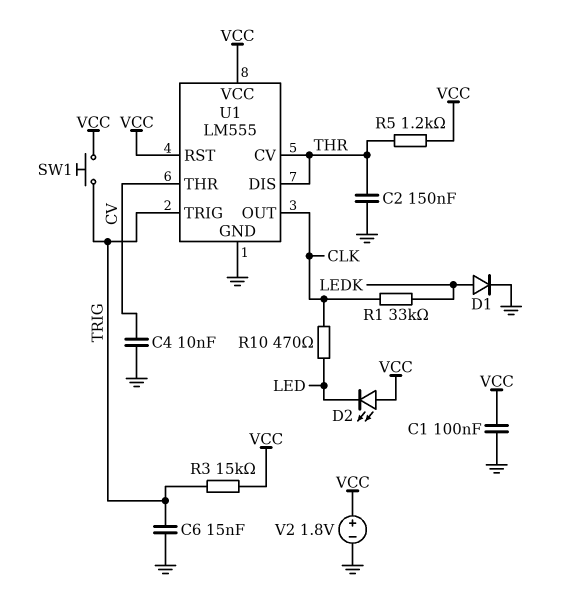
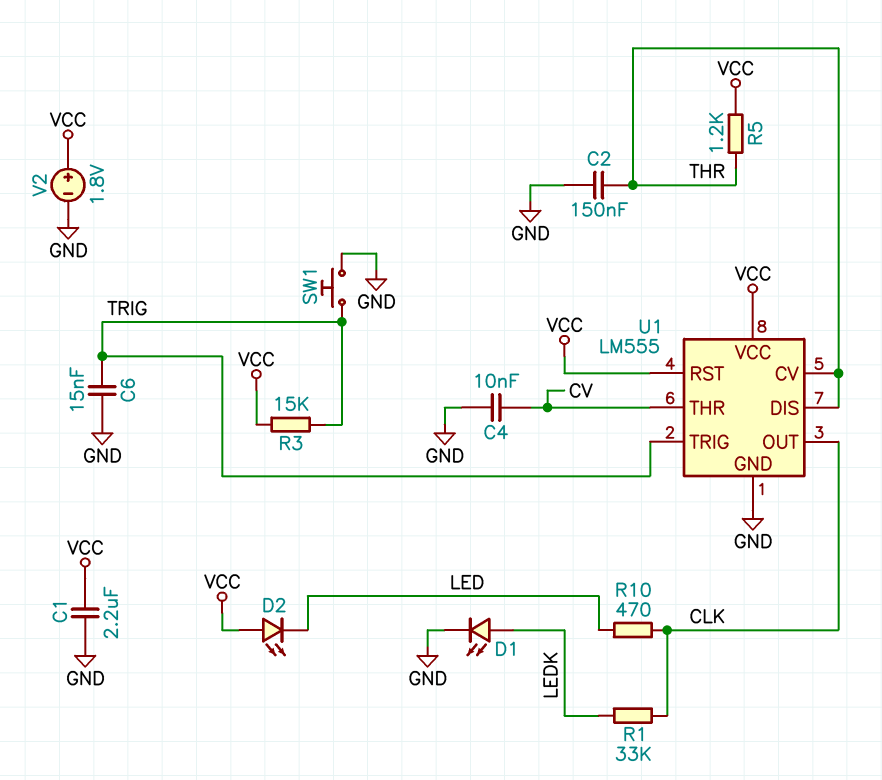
C1: 100nF (GND, VCC) -> 2.2uF (GND, VCC)
D1: diode (A LEDK, K GND) -> LED (A LEDK, K GND)
SW1: button (TRIG, VCC) -> button (GND, TRIG)

